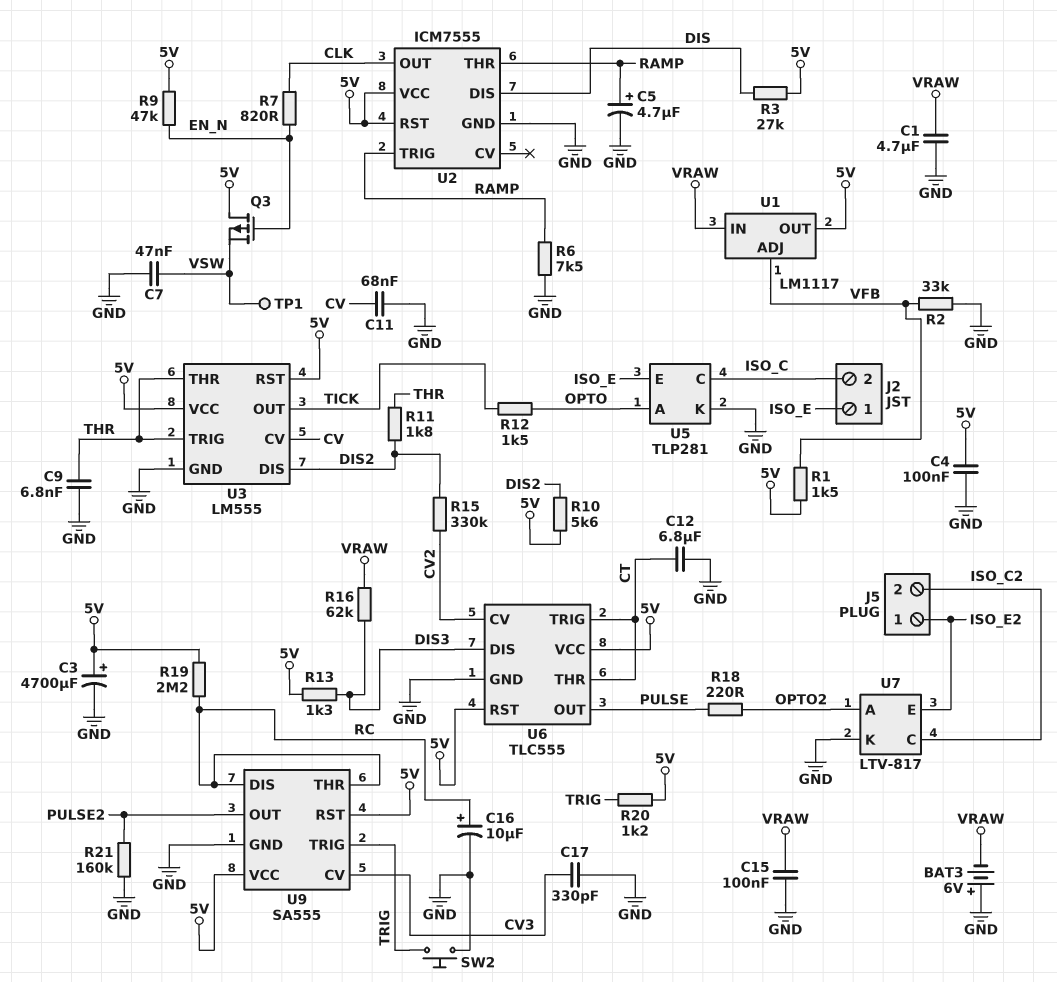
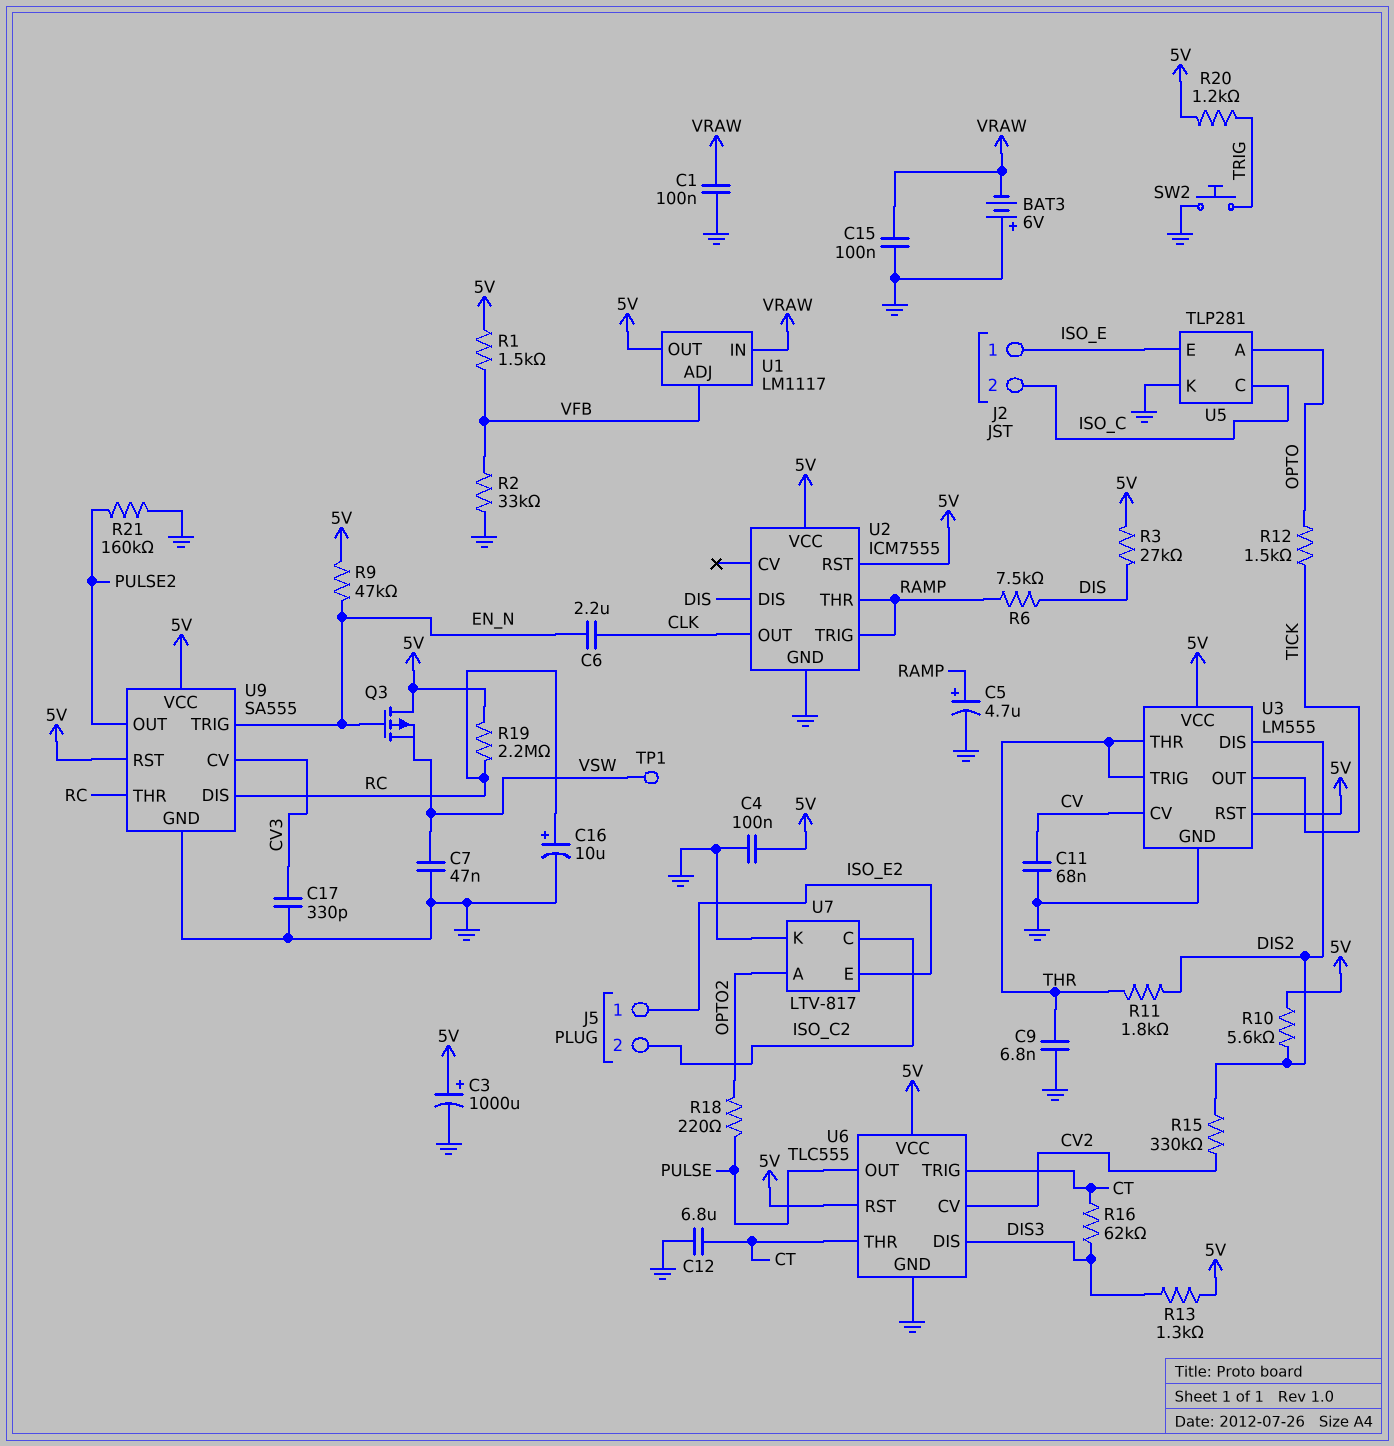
C1: 4.7uF (GND, VRAW) -> 100nF (GND, VRAW)
C3: 4700uF (plus 5V, minus GND) -> 1000uF (plus 5V, minus GND)
C6: none -> 2.2uF (CLK, EN_N)
R6: 7.5k (GND, RAMP) -> 7.5k (DIS, RAMP)
R7: 820 (CLK, EN_N) -> none
R16: 62k (DIS3, VRAW) -> 62k (CT, DIS3)
U9 pin TRIG: TRIG -> EN_N

